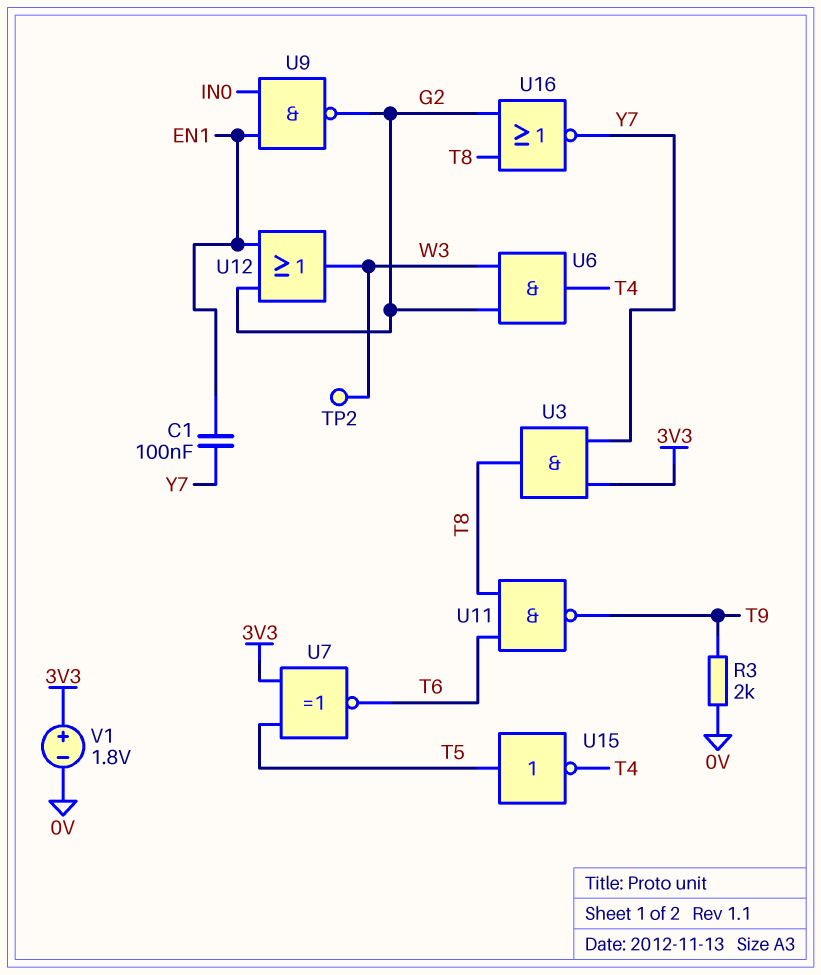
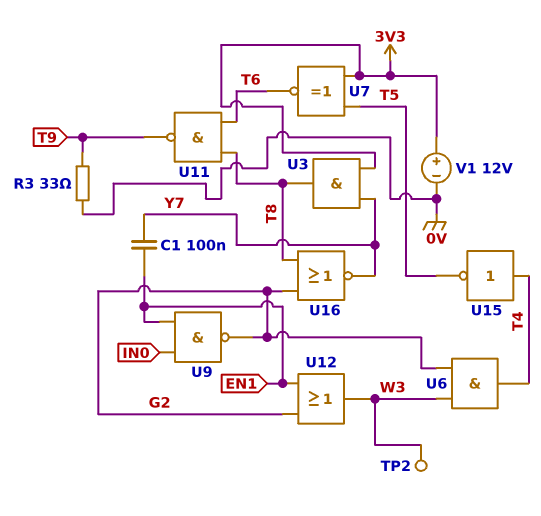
R3: 2k (0V, T9) -> 33 (0V, T9)
U15: NOT (in T5, out T4) -> NOT (in T4, out T5)
V1: 1.8V (plus 3V3, minus 0V) -> 12V (plus 3V3, minus 0V)

